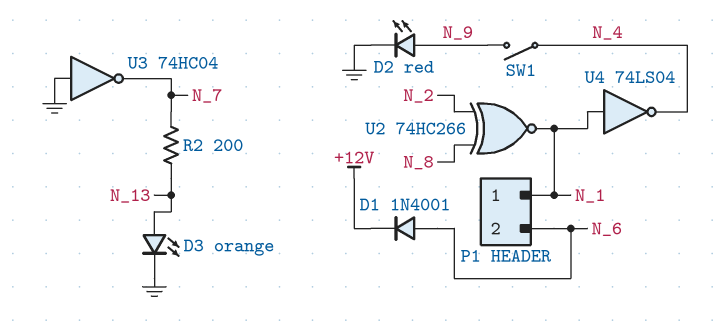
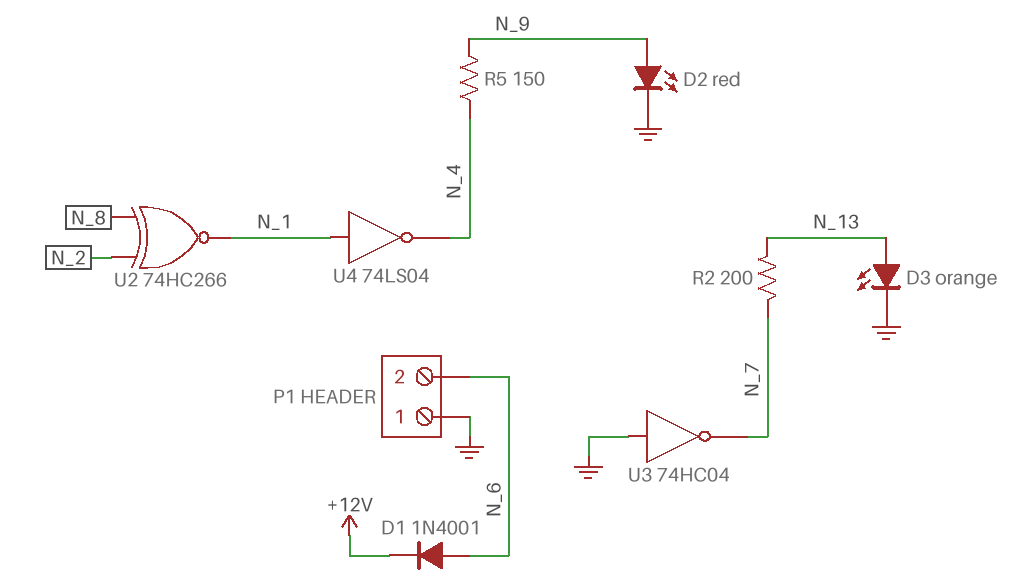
P1 pin 1: N_1 -> GND
R5: none -> 150 (N_4, N_9)
SW1: switch (N_4, N_9) -> none

